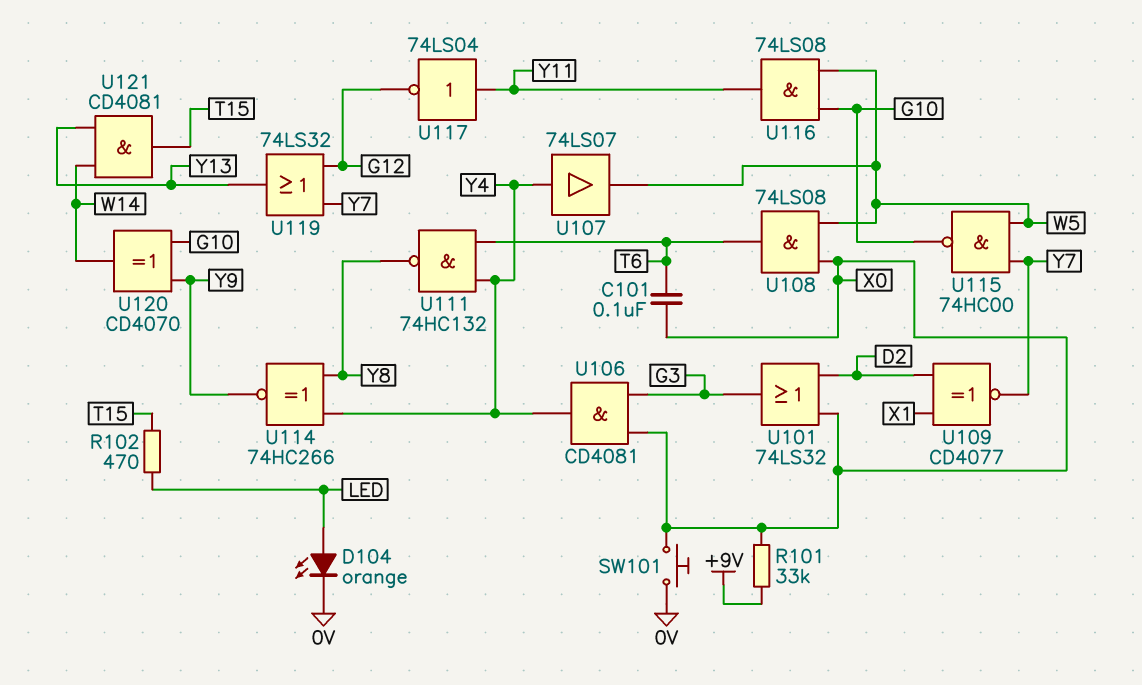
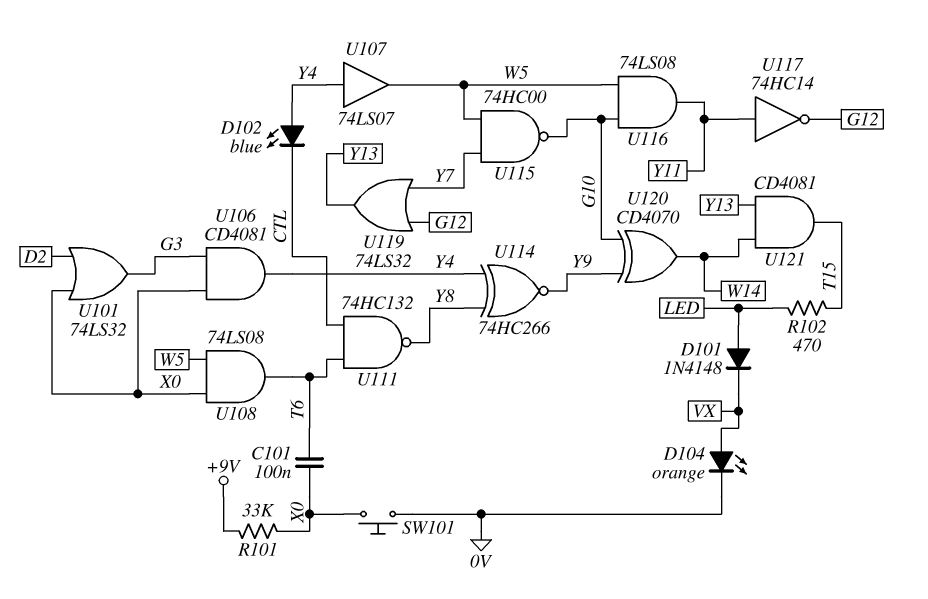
D101: none -> diode 1N4148 (A LED, K VX)
D102: none -> LED blue (A Y4, K CTL)
D104: LED orange (A LED, K 0V) -> LED orange (A VX, K 0V)
U109: XNOR CD4077 (in D2, in X1, out Y7) -> none
U111: NAND 74HC132 (in T6, in Y4, out Y8) -> NAND 74HC132 (in CTL, in T6, out Y8)
U117: NOT 74LS04 (in Y11, out G12) -> NOT 74HC14 (in Y11, out G12)

